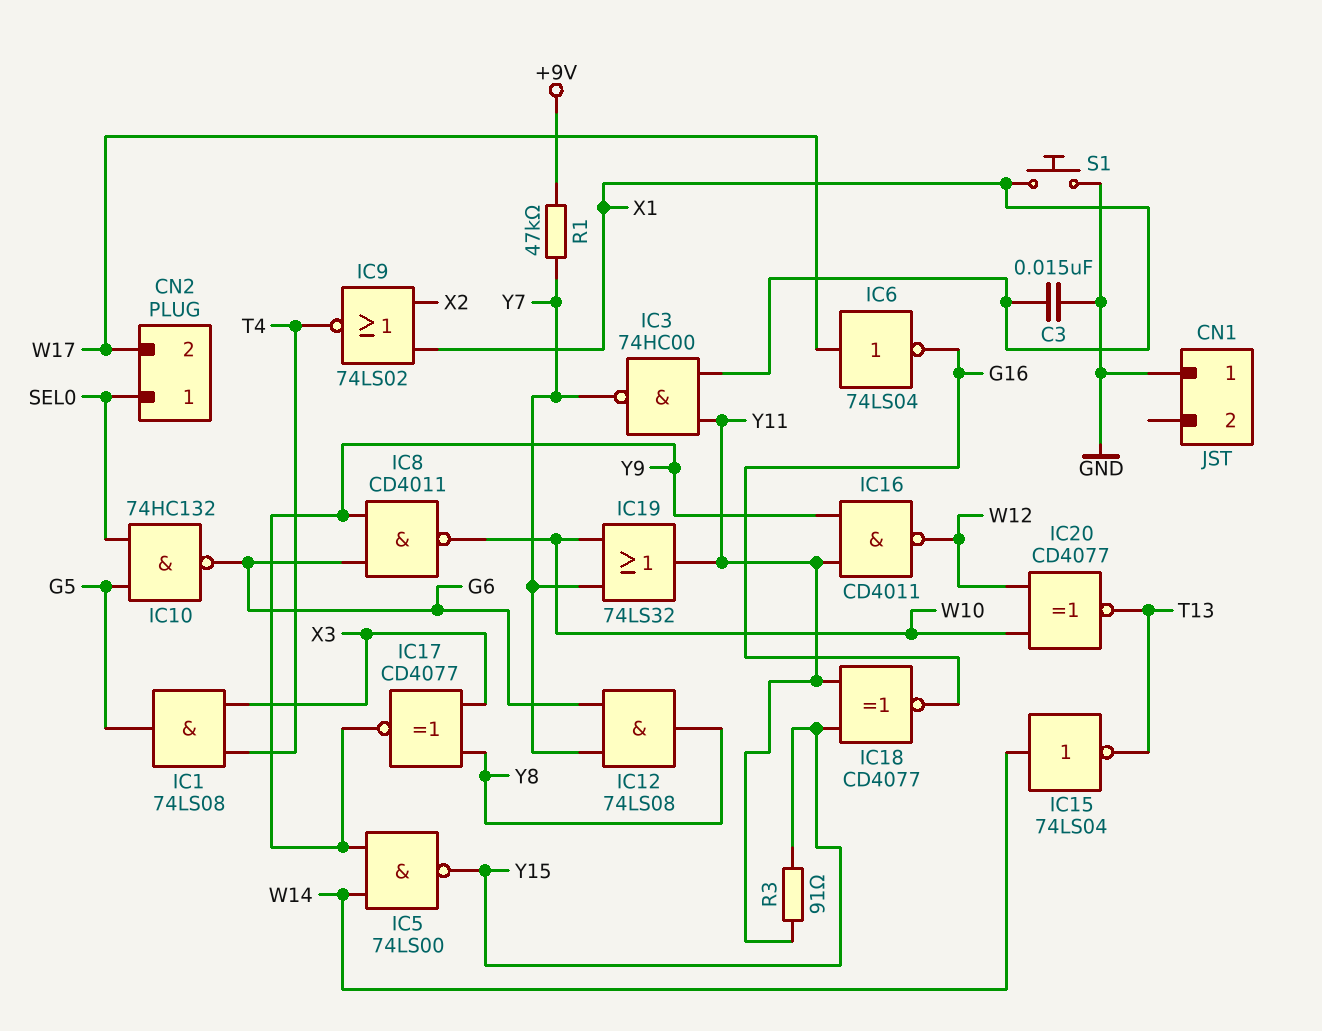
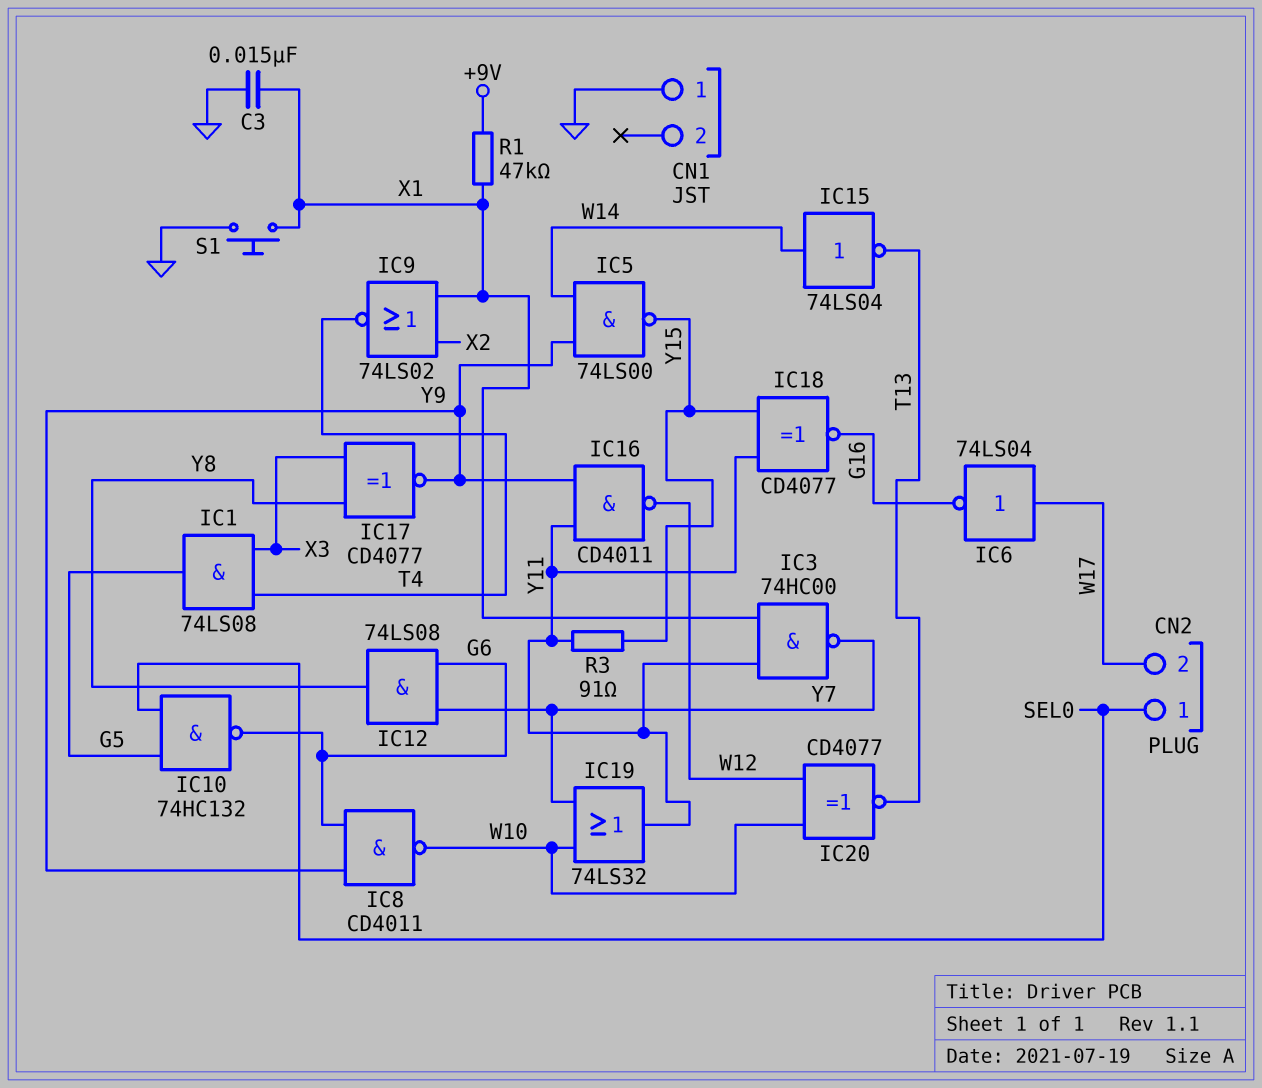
R1: 47k (+9V, Y7) -> 47k (+9V, X1)

